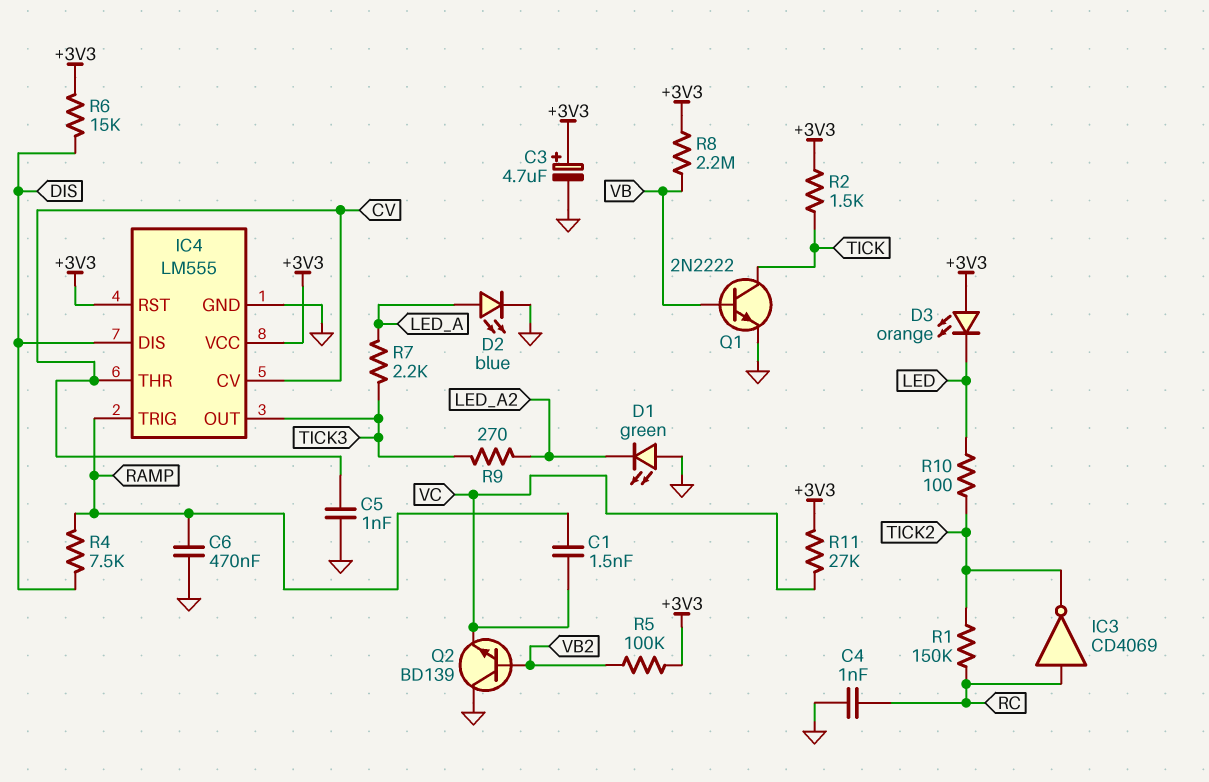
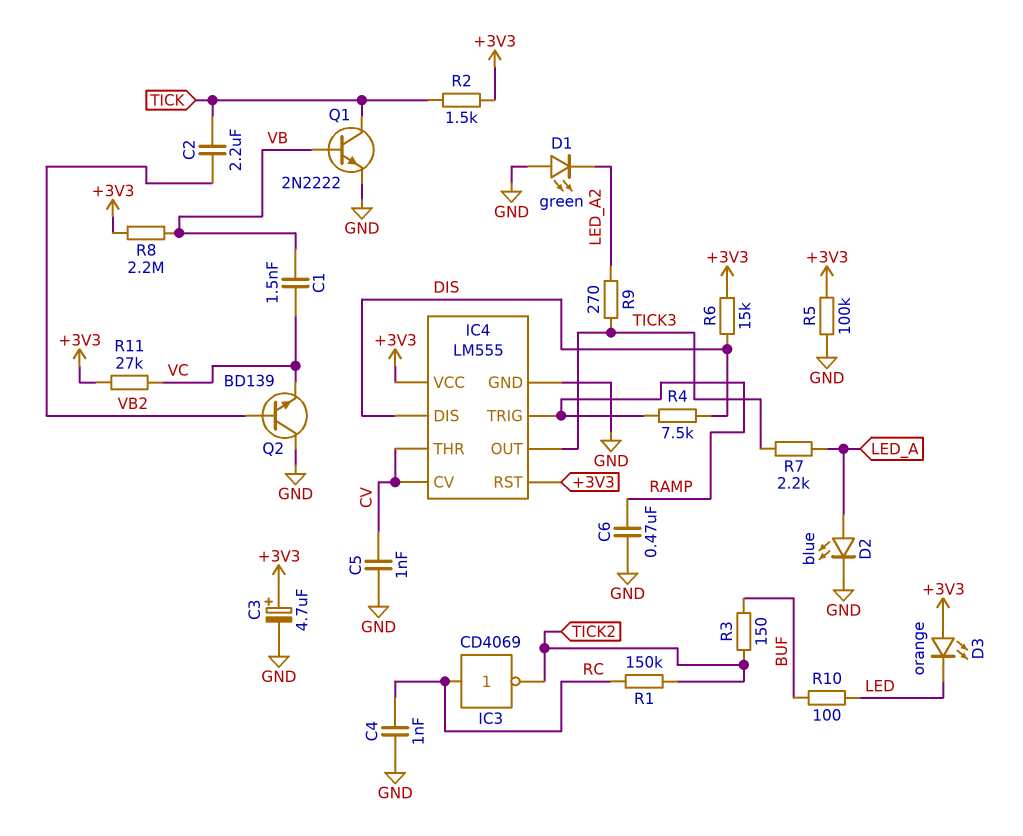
C1: 1.5nF (RAMP, VC) -> 1.5nF (VB, VC)
C2: none -> 2.2uF (TICK, VB2)
R3: none -> 150 (BUF, TICK2)
R5: 100k (+3V3, VB2) -> 100k (+3V3, GND)
R10: 100 (LED, TICK2) -> 100 (BUF, LED)

